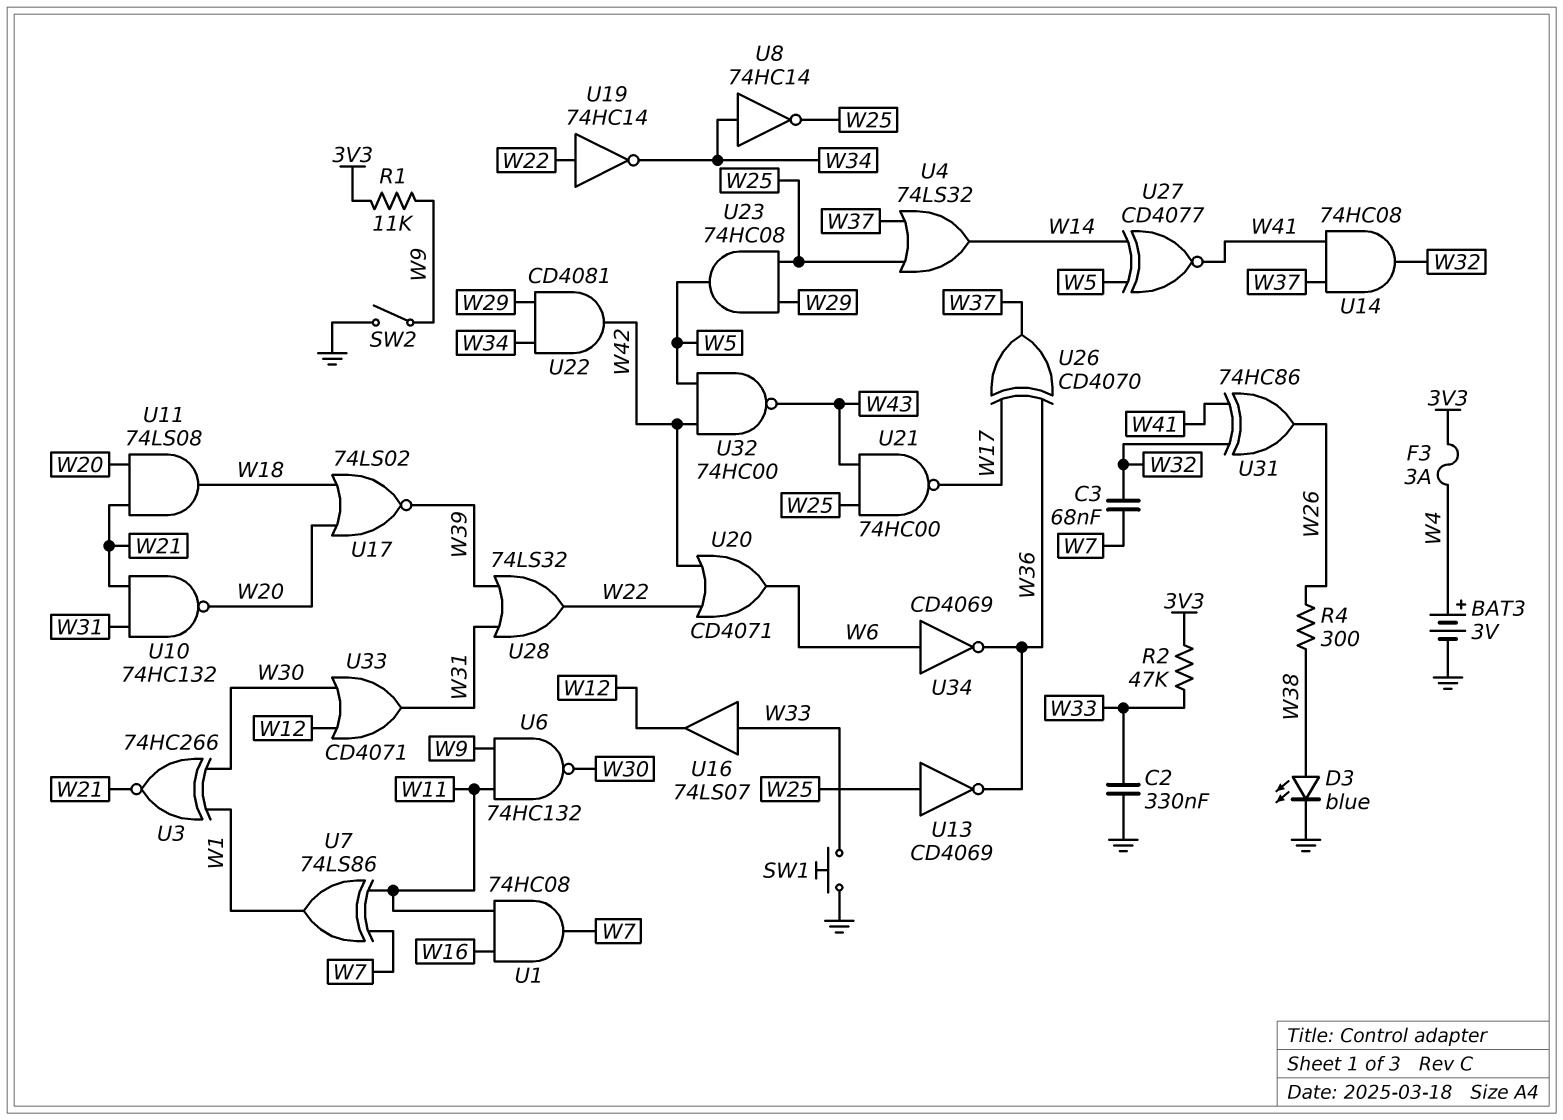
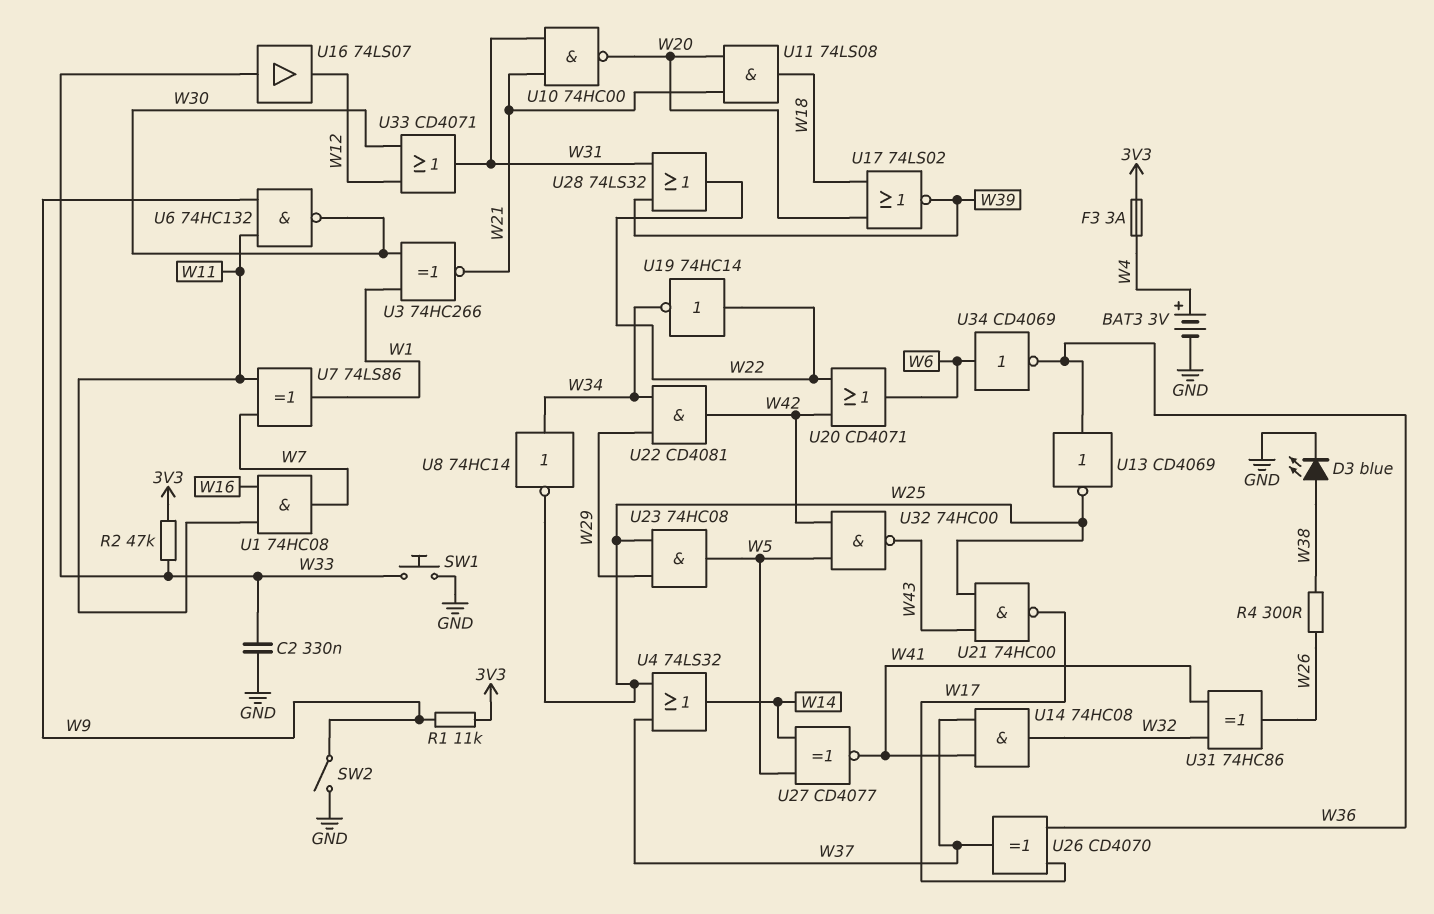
C3: 68nF (W7, W32) -> none
U10: NAND 74HC132 (in W21, in W31, out W20) -> NAND 74HC00 (in W21, in W31, out W20)
U13: NOT CD4069 (in W25, out W36) -> NOT CD4069 (in W36, out W25)

